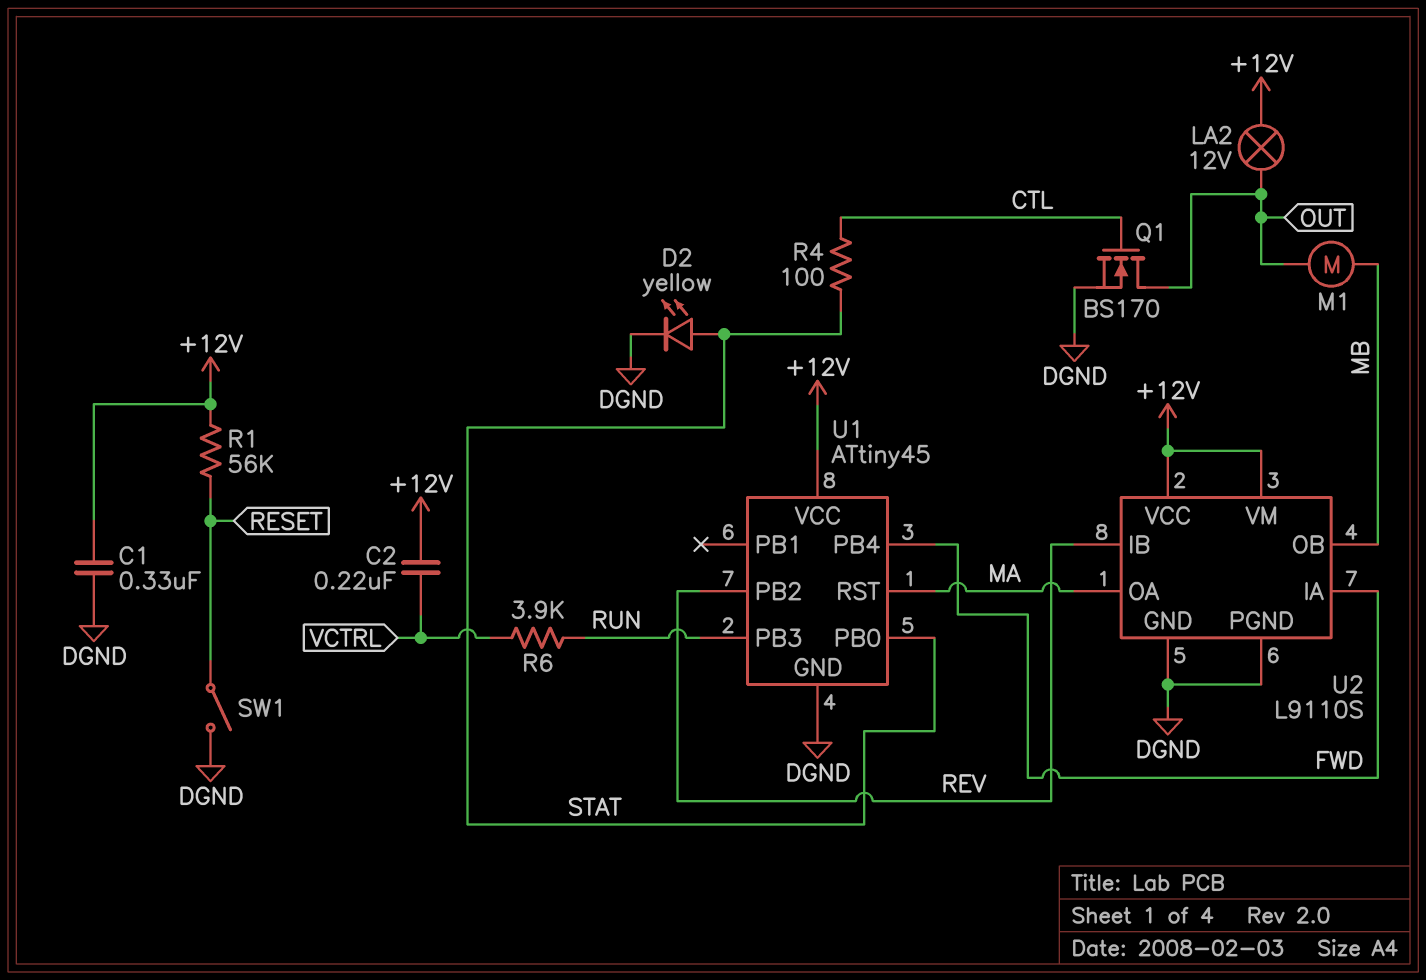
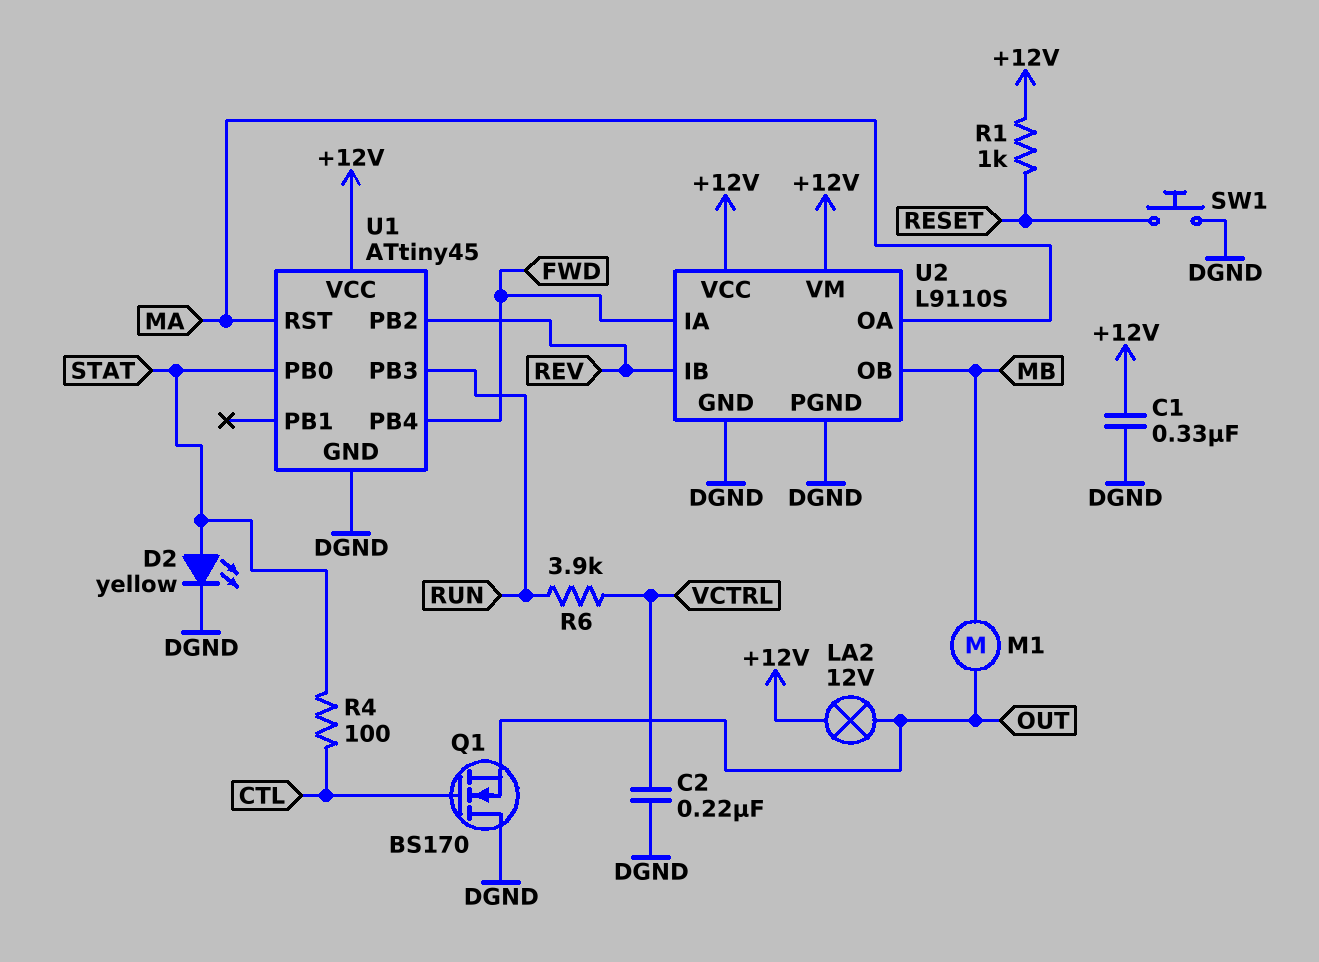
C2: 220nF (+12V, VCTRL) -> 220nF (DGND, VCTRL)
Q1: NMOS BS170 (G CTL, D OUT, S DGND) -> NMOS BS170 (G CTL, D DGND, S OUT)
R1: 56k (+12V, RESET) -> 1k (+12V, RESET)
SW1: switch (DGND, RESET) -> button (DGND, RESET)

